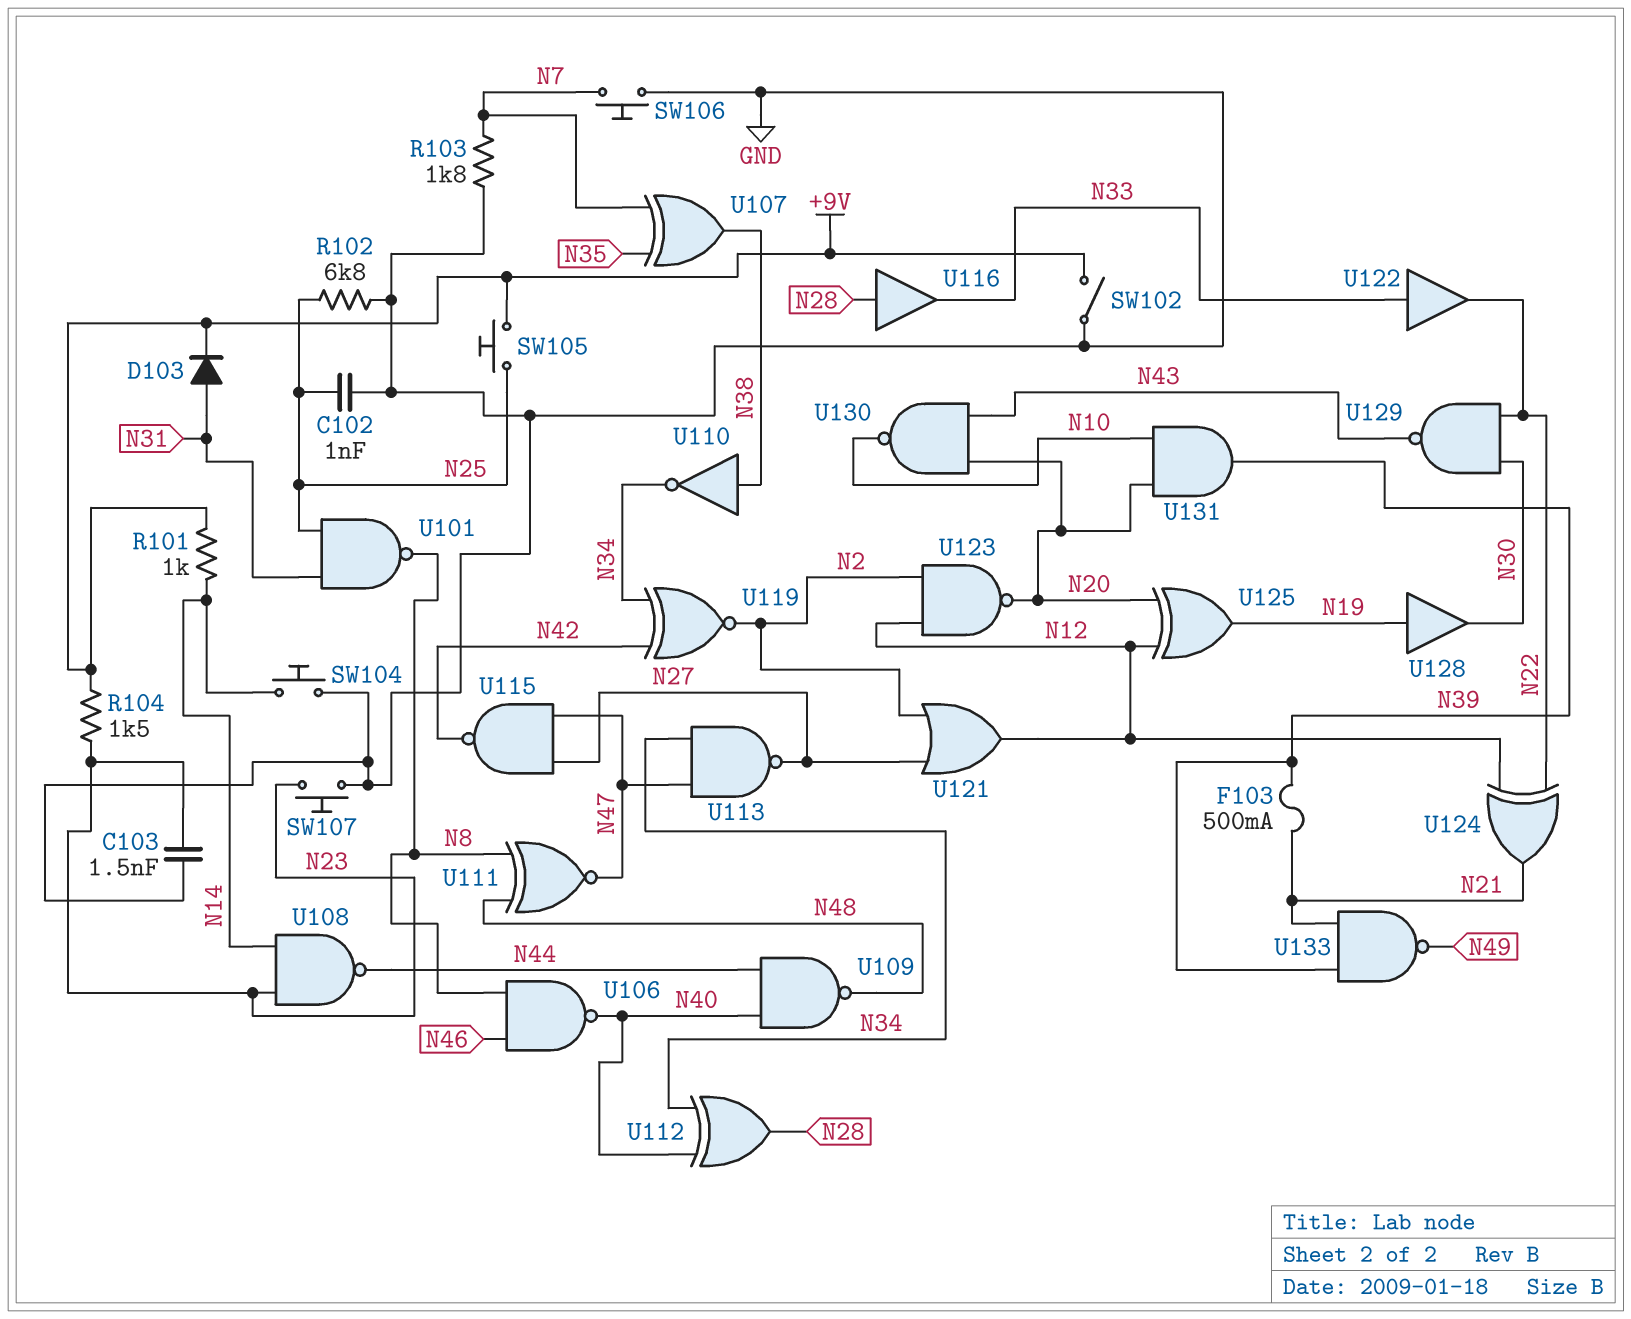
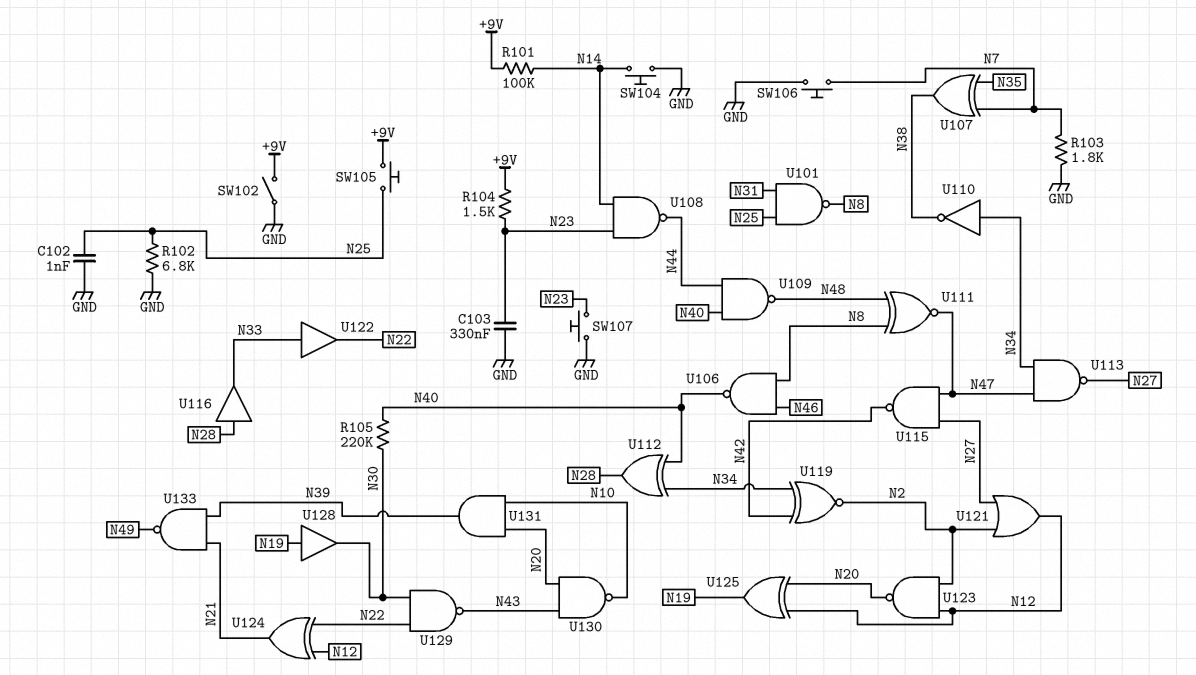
C103: 1.5nF (GND, N23) -> 330nF (GND, N23)
D103: diode (A N31, K +9V) -> none
F103: 500mA (N21, N39) -> none
R101: 1k (+9V, N14) -> 100k (+9V, N14)
R105: none -> 220k (N30, N40)
U110: NOT (in N38, out N34) -> NOT (in N34, out N38)

